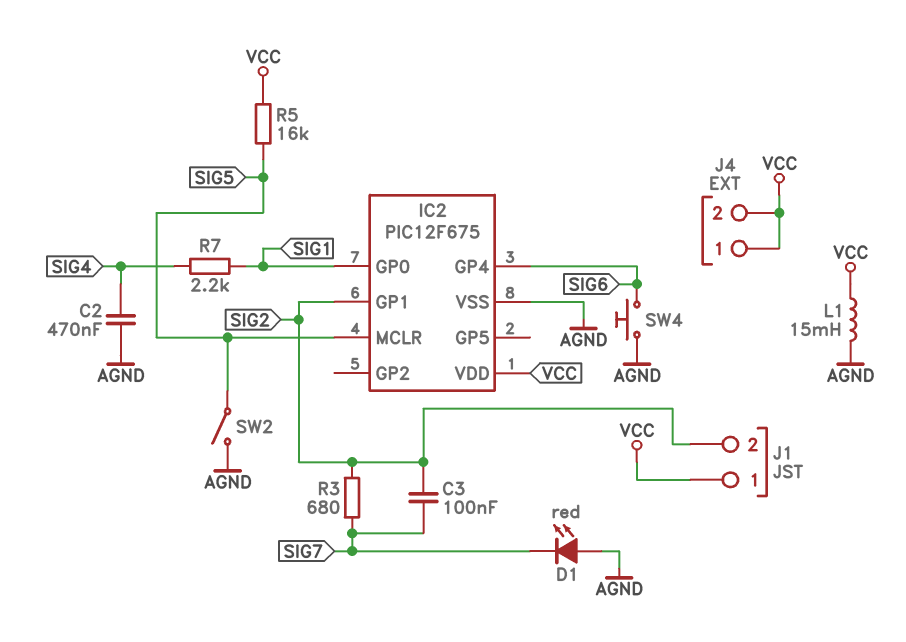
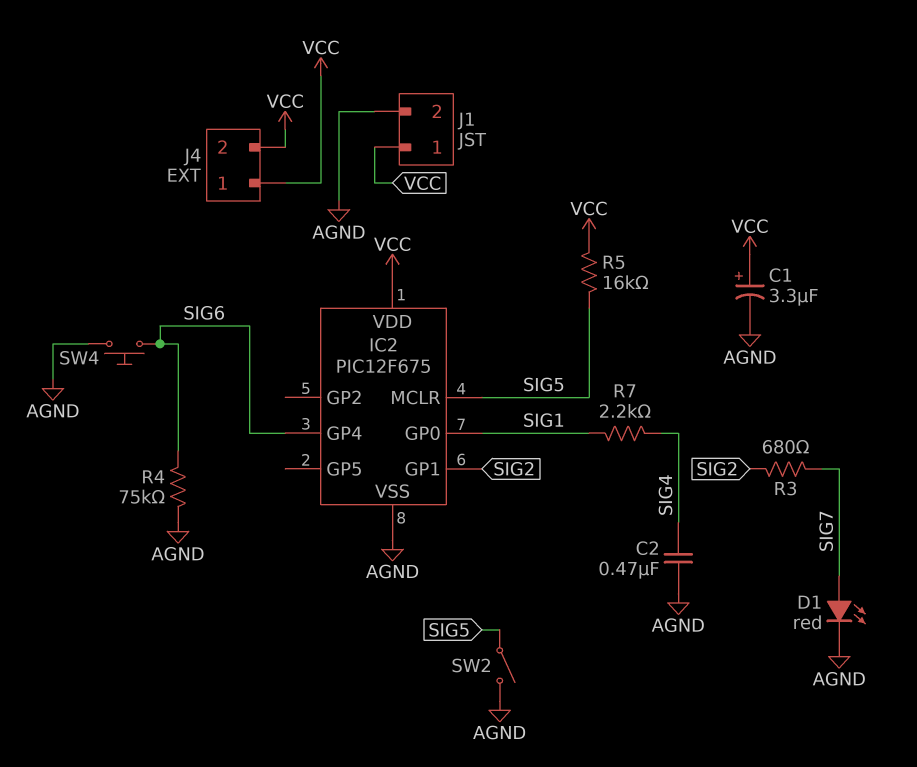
C1: none -> 3.3uF (plus VCC, minus AGND)
C3: 100nF (SIG2, SIG7) -> none
D1: LED red (A AGND, K SIG7) -> LED red (A SIG7, K AGND)
J1 pin 2: SIG2 -> AGND
L1: 15mH (AGND, VCC) -> none
R4: none -> 75k (AGND, SIG6)

